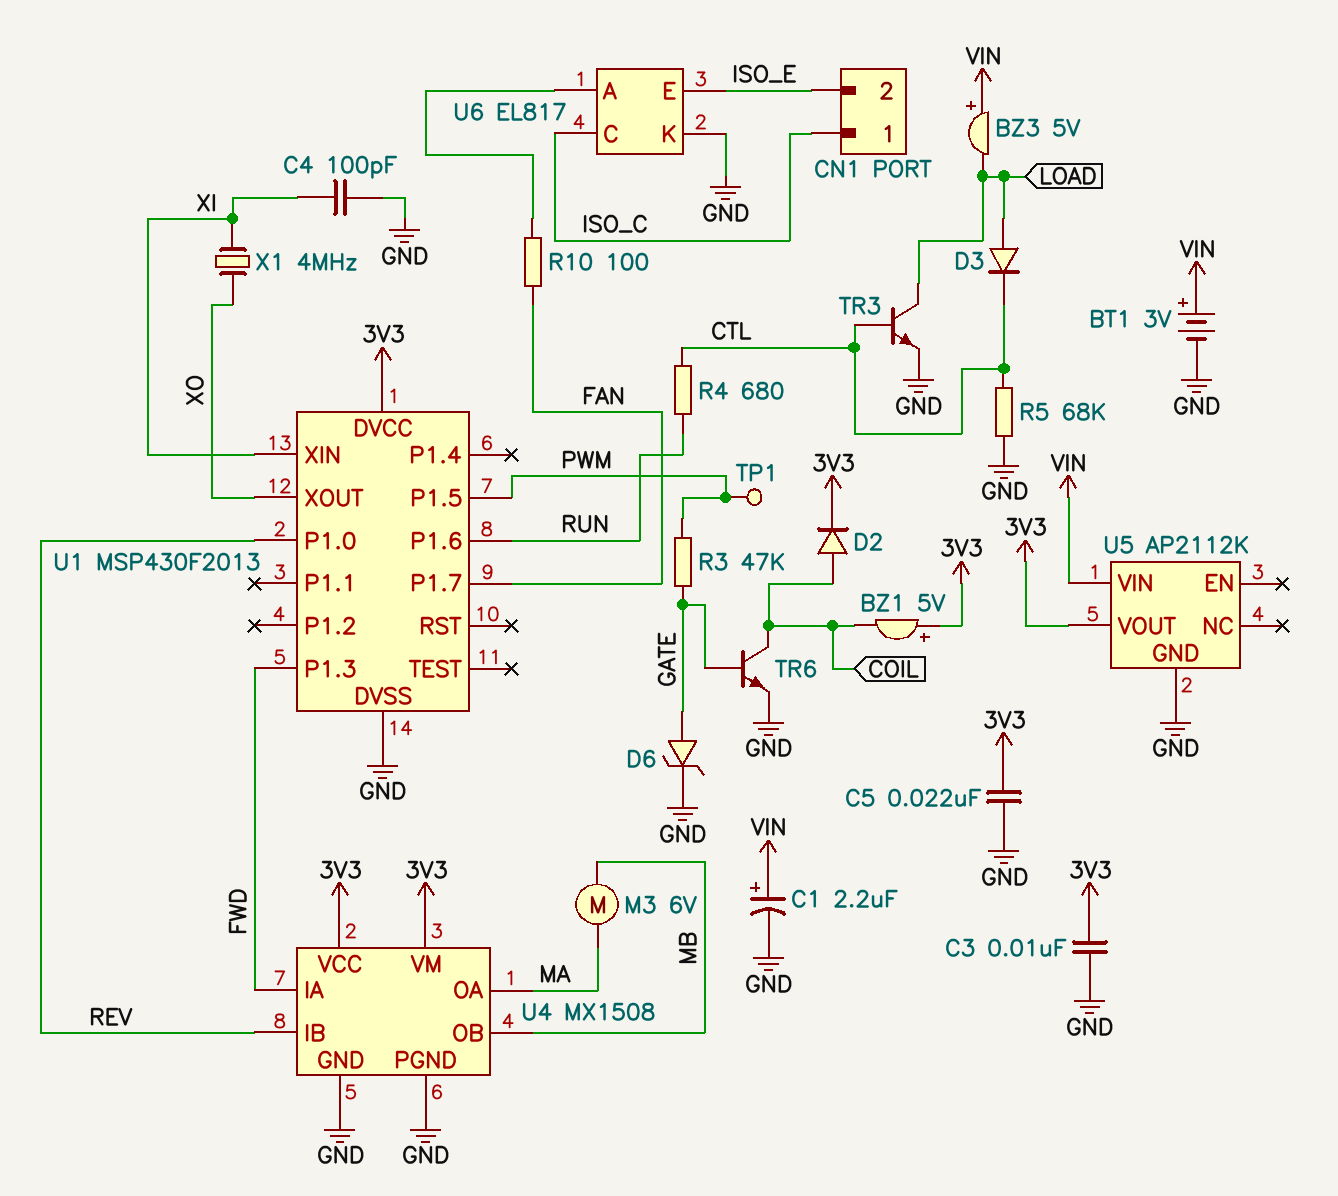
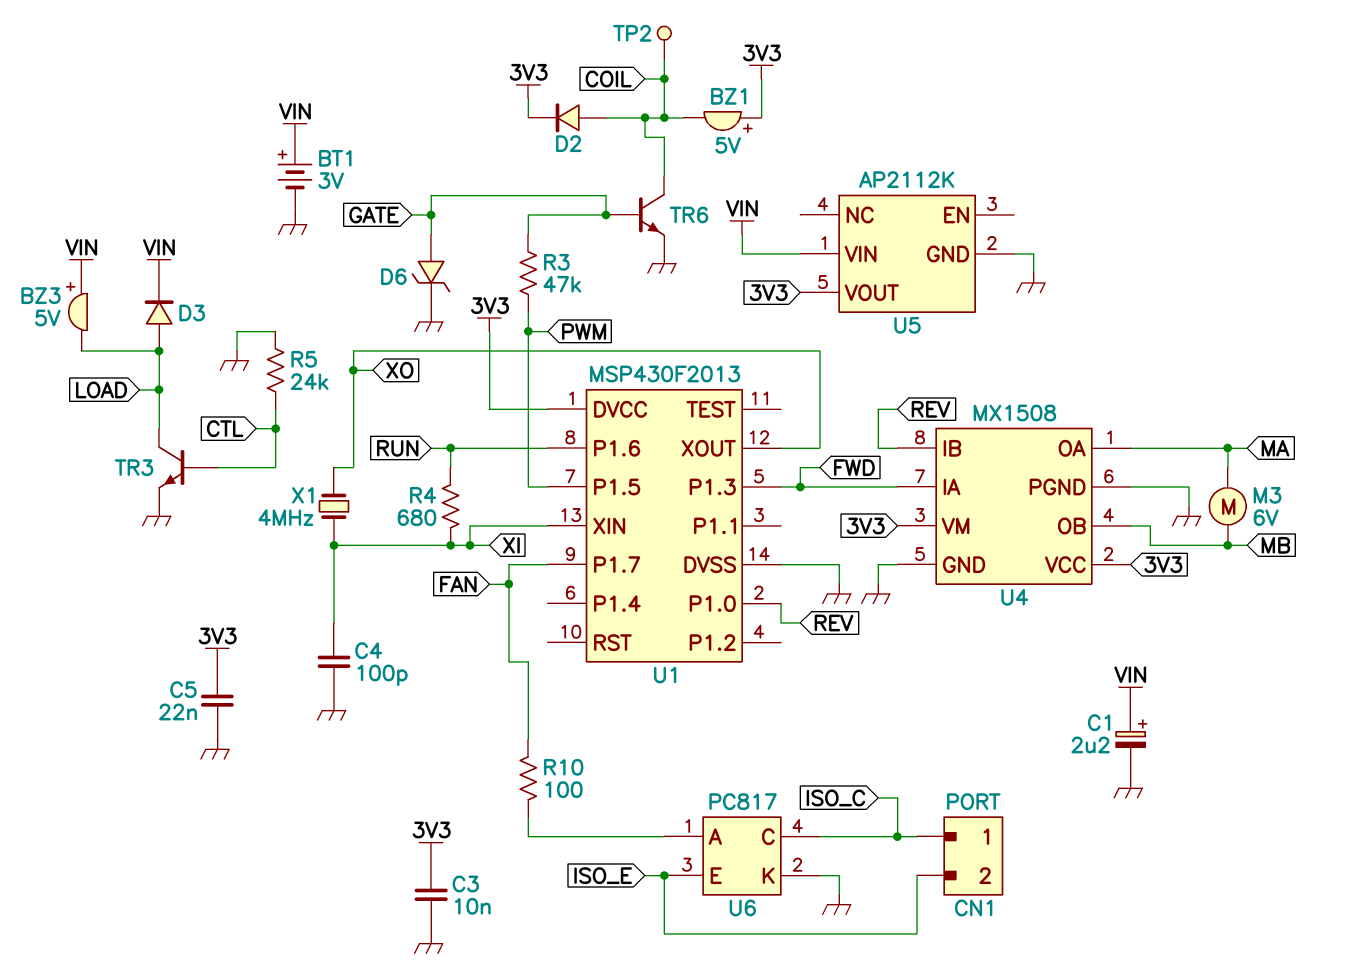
D3: diode (A LOAD, K CTL) -> diode (A LOAD, K VIN)
R4: 680 (CTL, RUN) -> 680 (RUN, XI)
R5: 68k (CTL, GND) -> 24k (CTL, GND)
TP1: test point (PWM) -> none
TP2: none -> test point (COIL)
U6: EL817 -> PC817

